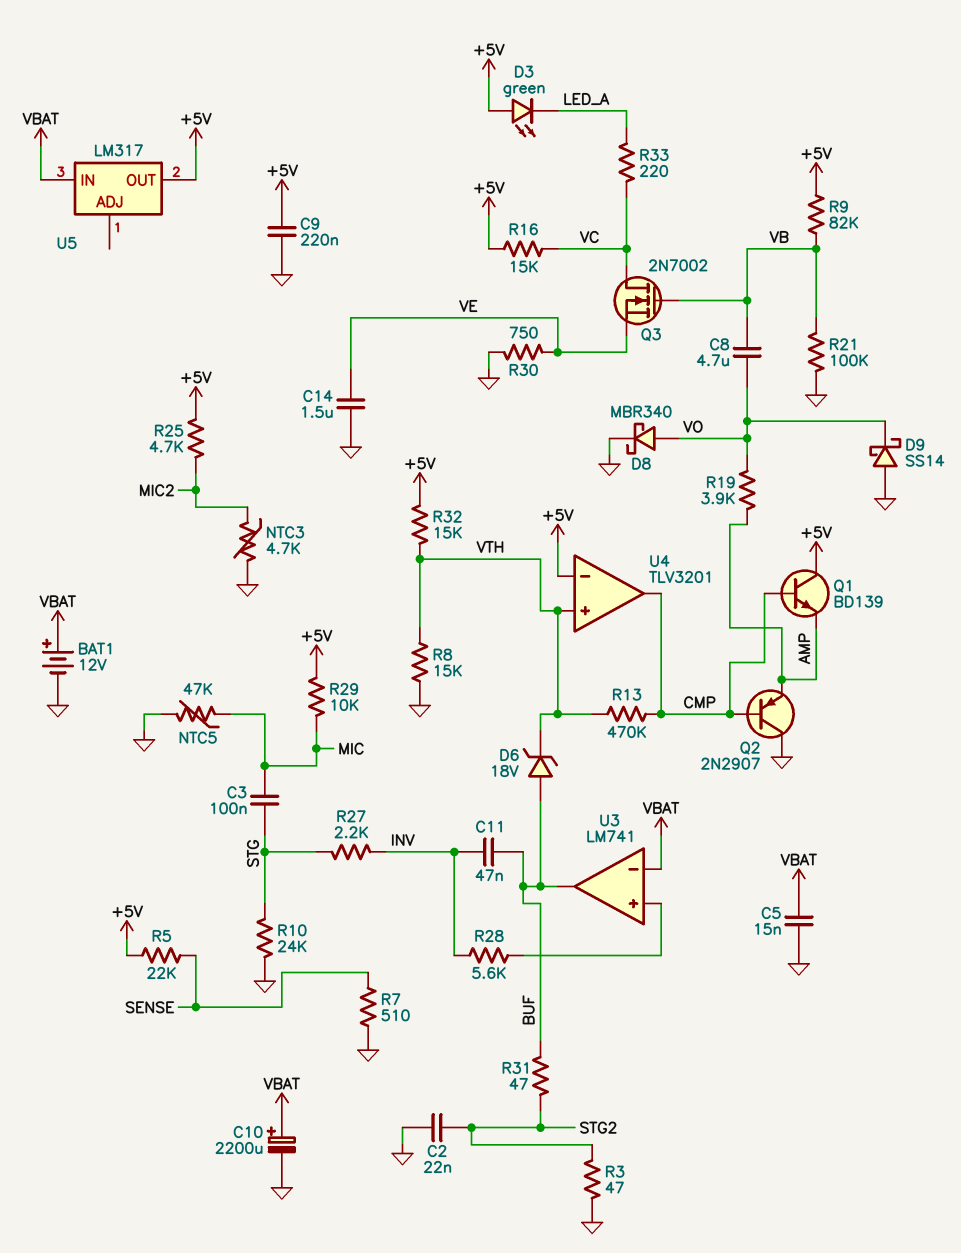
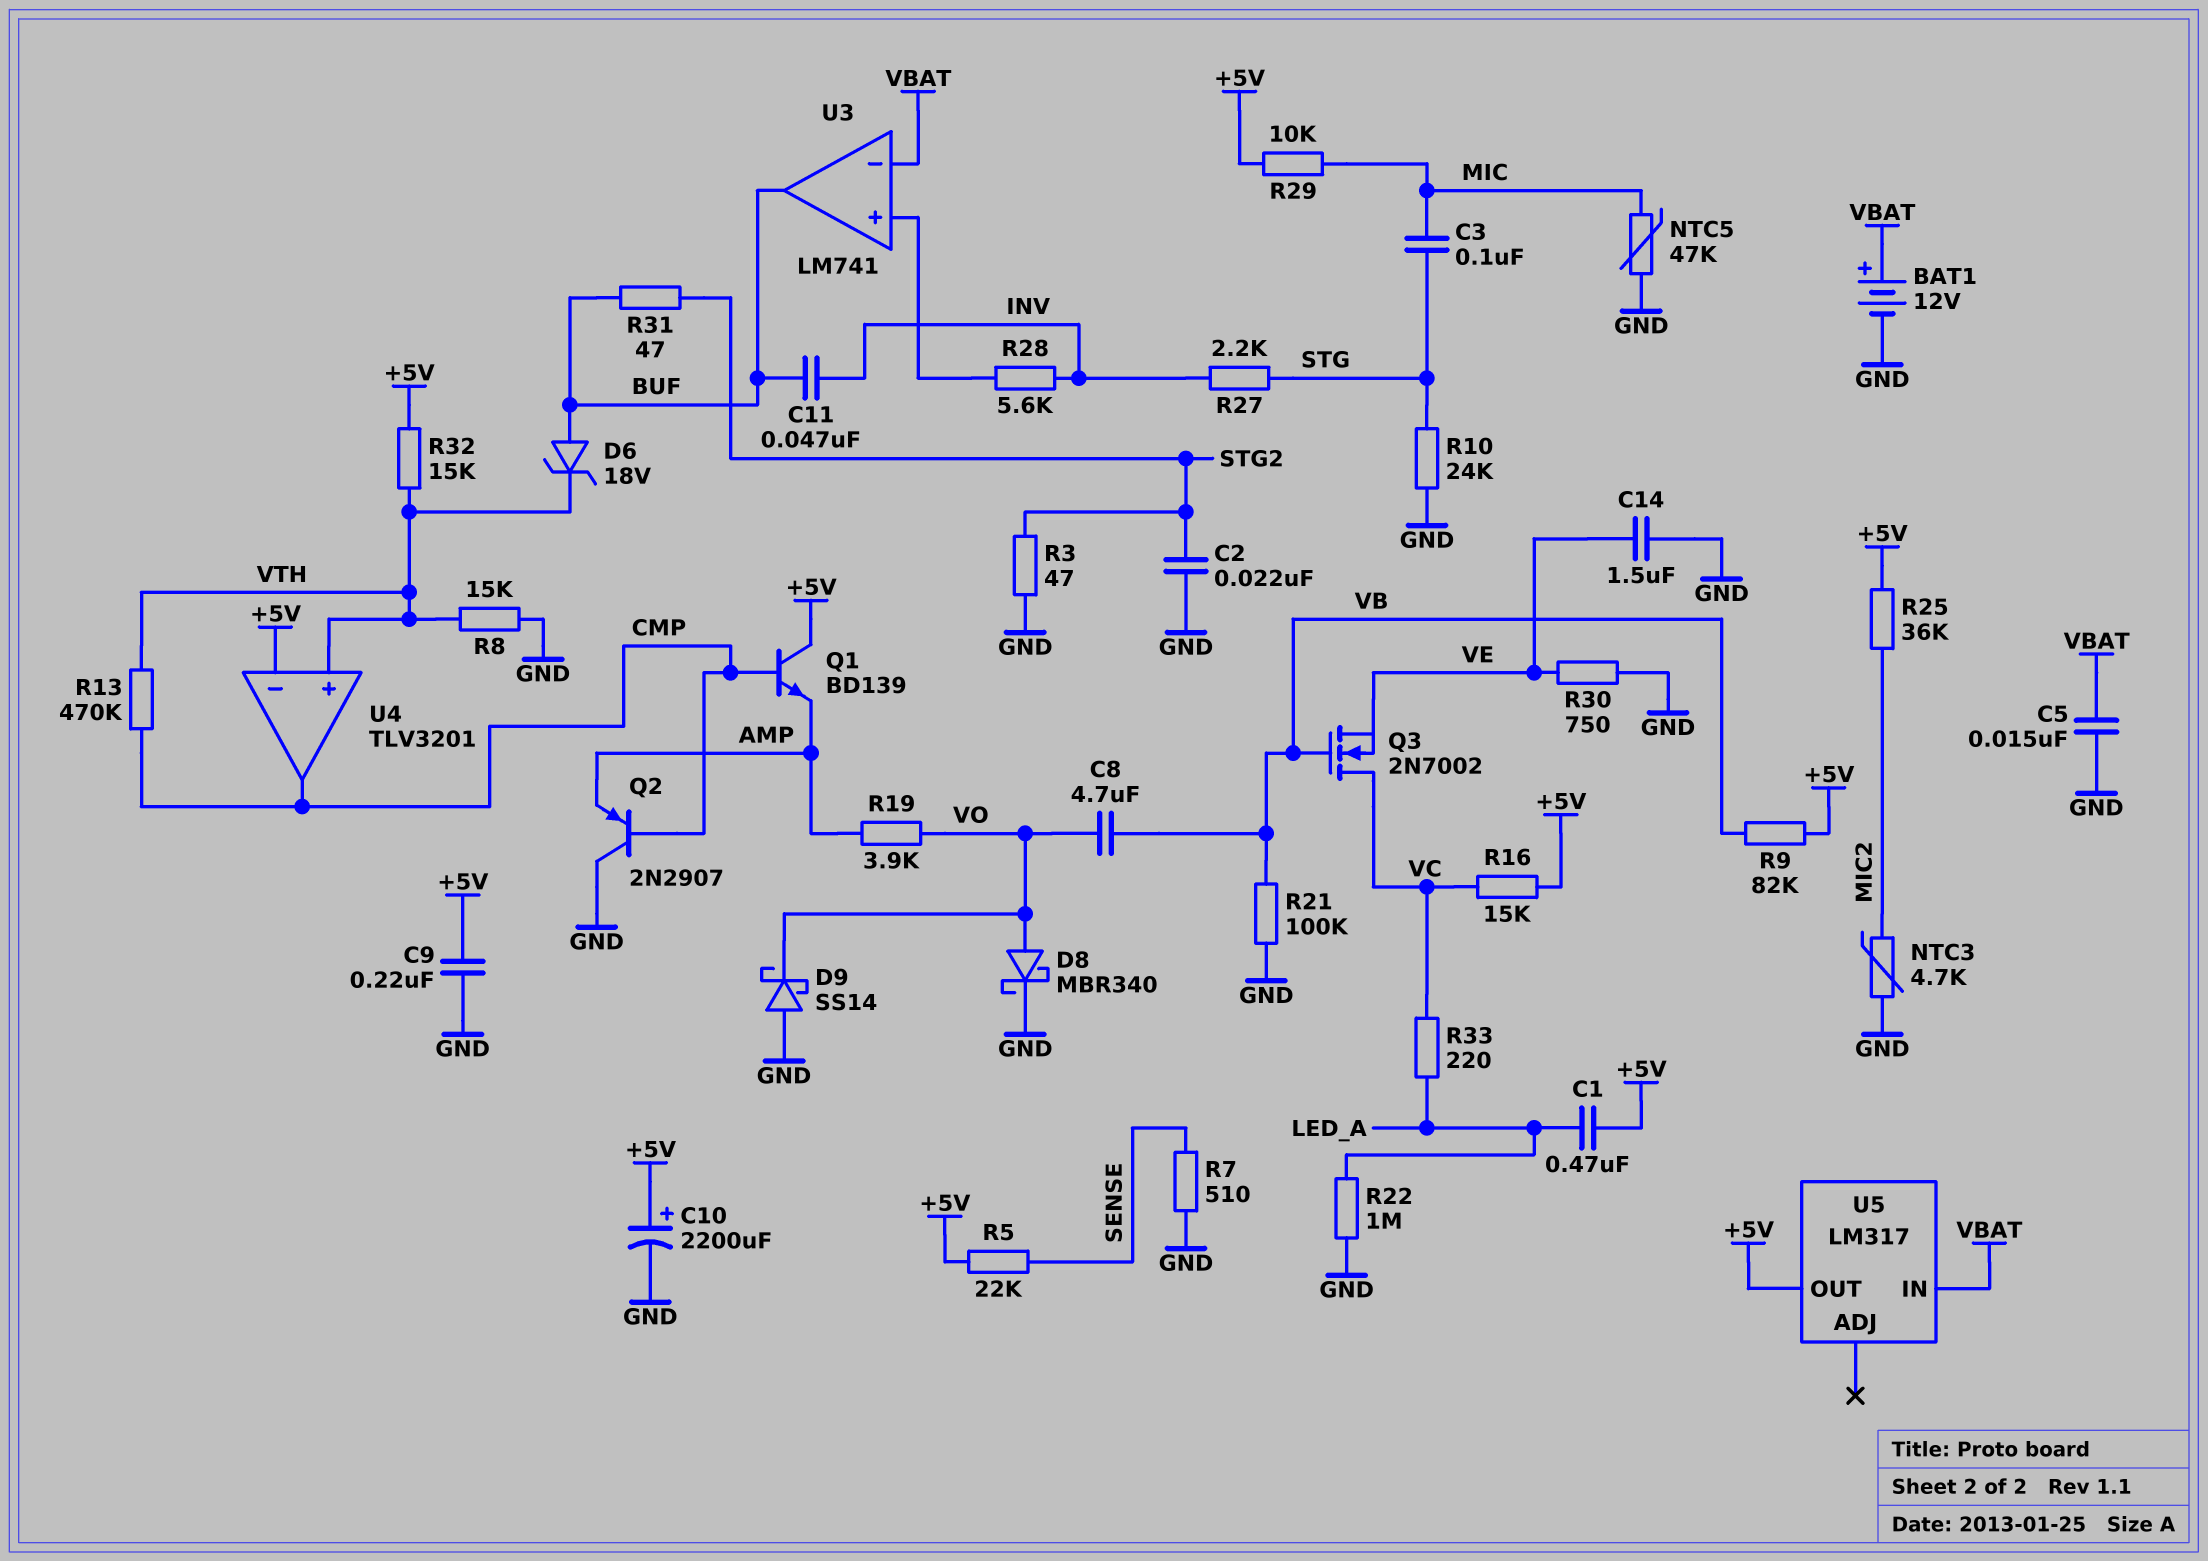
C1: none -> 470nF (+5V, LED_A)
C10: 2200uF (plus VBAT, minus GND) -> 2200uF (plus +5V, minus GND)
D3: LED green (A +5V, K LED_A) -> none
R22: none -> 1M (GND, LED_A)
R25: 4.7k (+5V, MIC2) -> 36k (+5V, MIC2)

